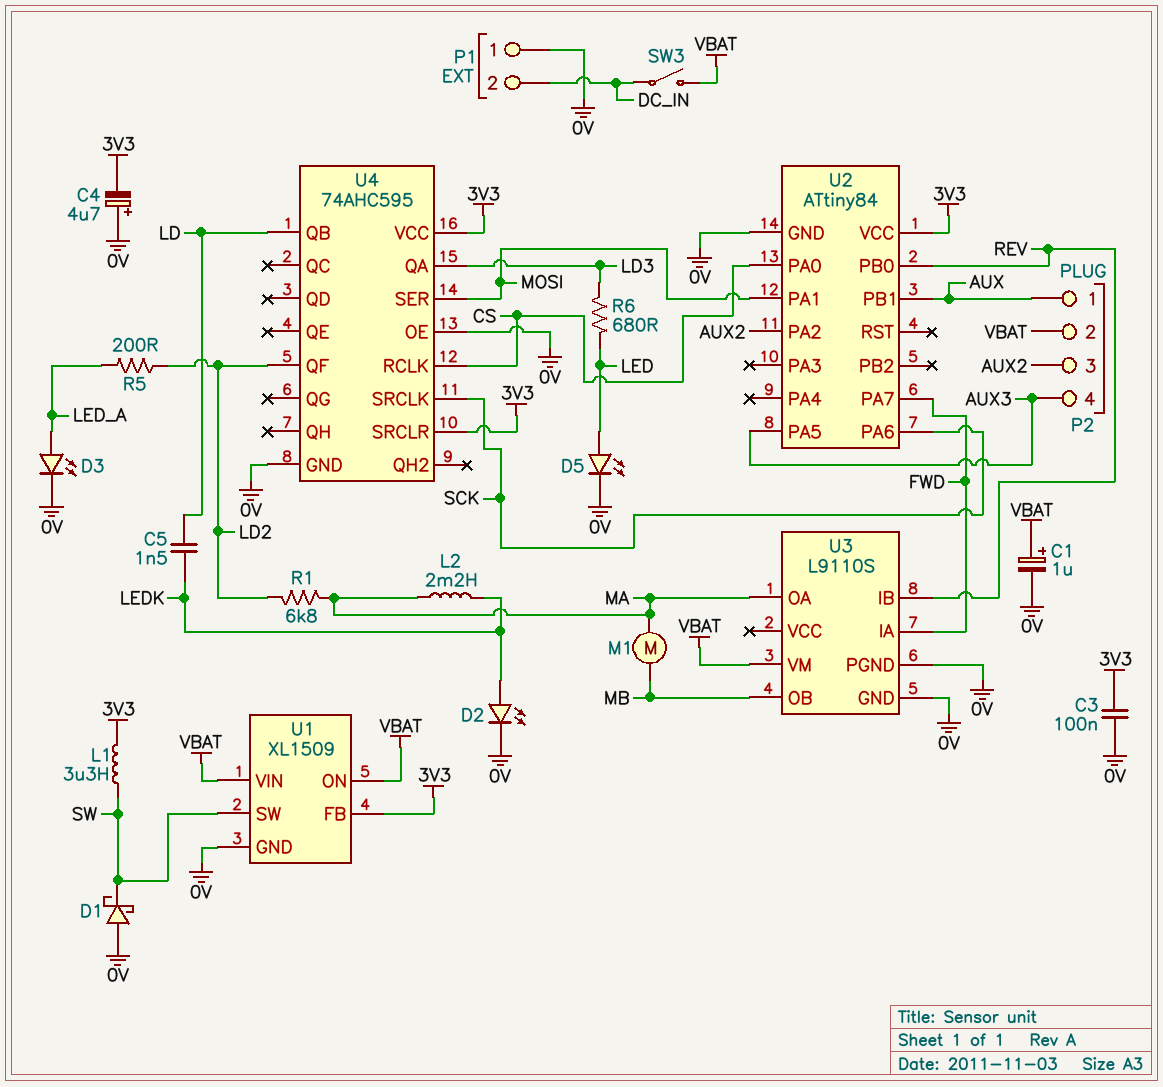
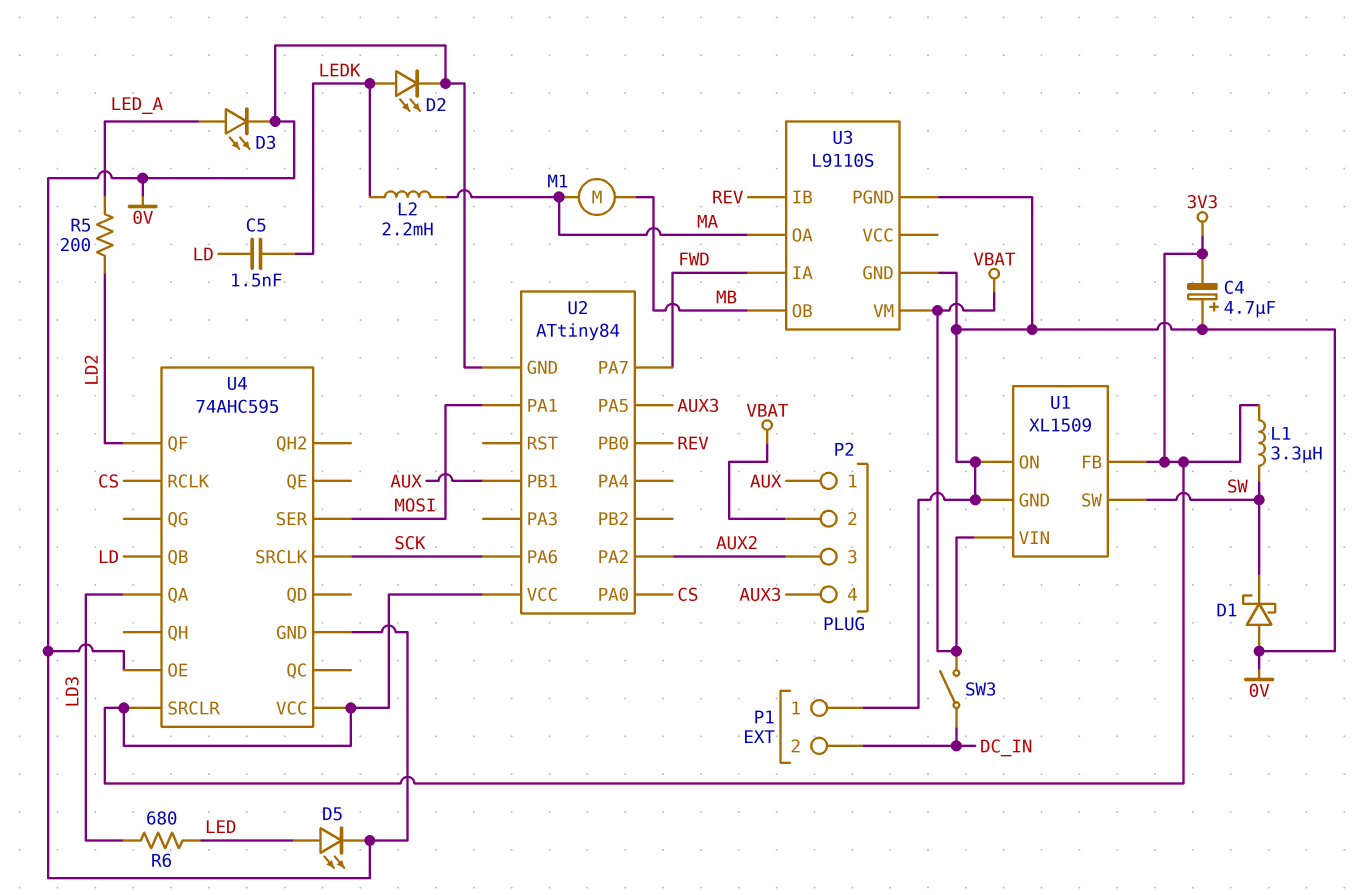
C1: 1uF (plus VBAT, minus 0V) -> none
C3: 100nF (0V, 3V3) -> none
R1: 6.8k (LD2, MA) -> none
U1 pin ON: VBAT -> 0V

